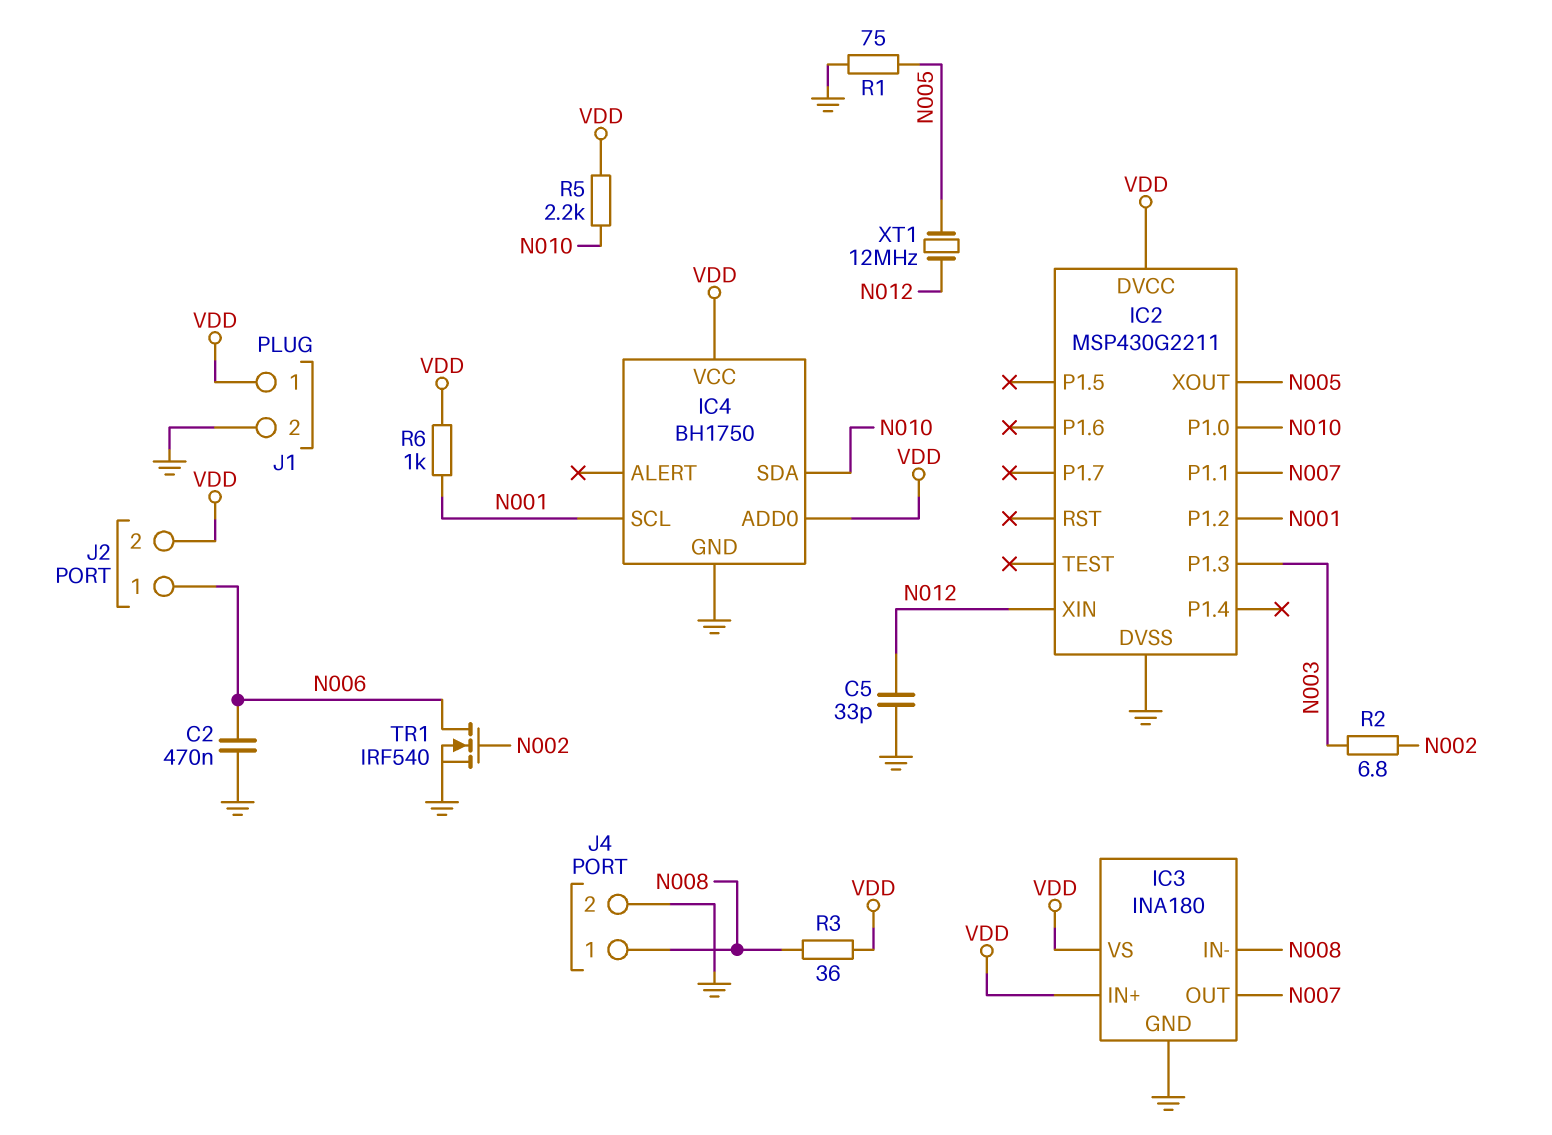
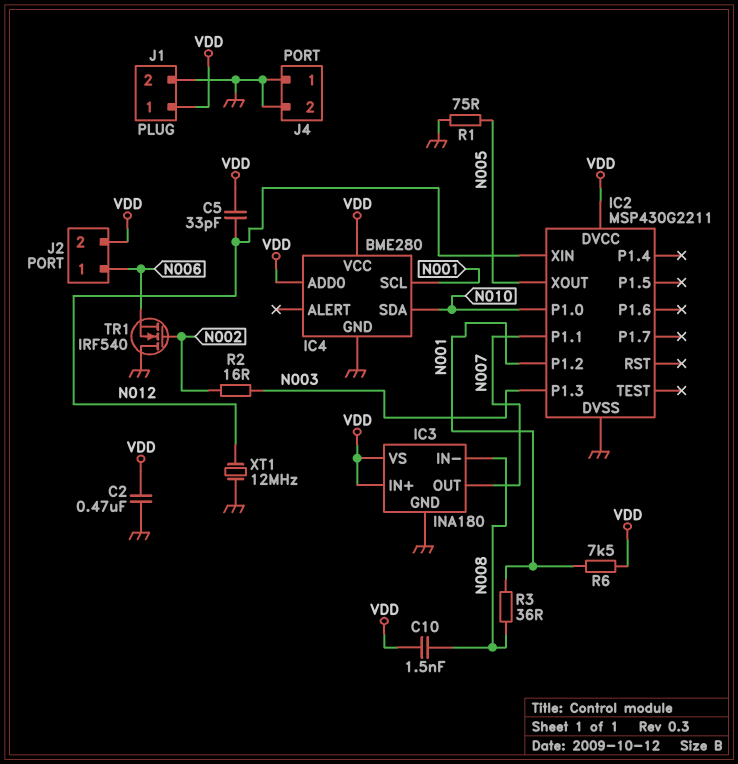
C2: 470nF (GND, N006) -> 470nF (GND, VDD)
C5: 33pF (GND, N012) -> 33pF (N012, VDD)
C10: none -> 1.5nF (N008, VDD)
IC4: BH1750 -> BME280
J4 pin 1: N008 -> GND
R2: 6.8 (N002, N003) -> 16 (N002, N003)
R3: 36 (N008, VDD) -> 36 (N001, N008)
R5: 2.2k (N010, VDD) -> none
R6: 1k (N001, VDD) -> 7.5k (N001, VDD)
TR1: NMOS IRF540 (G N002, D N006, S GND) -> NMOS IRF540 (G N002, D GND, S N006)
XT1: 12MHz (N005, N012) -> 12MHz (GND, N012)

